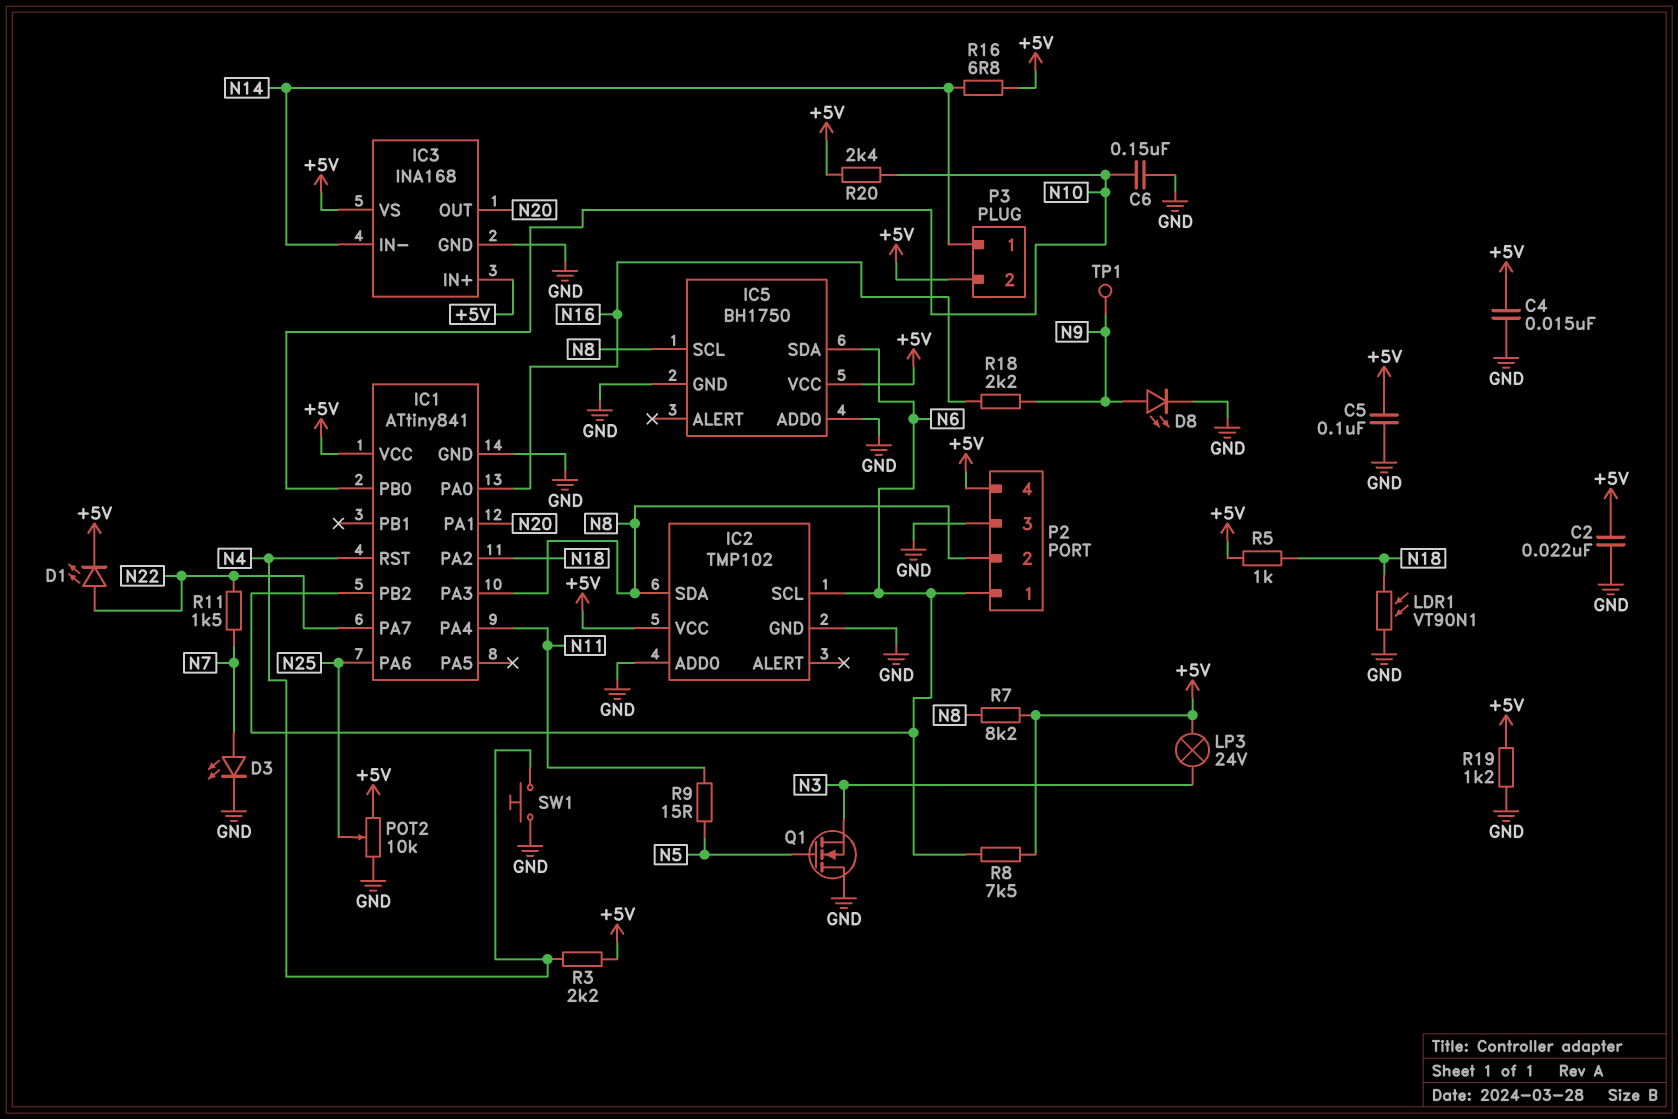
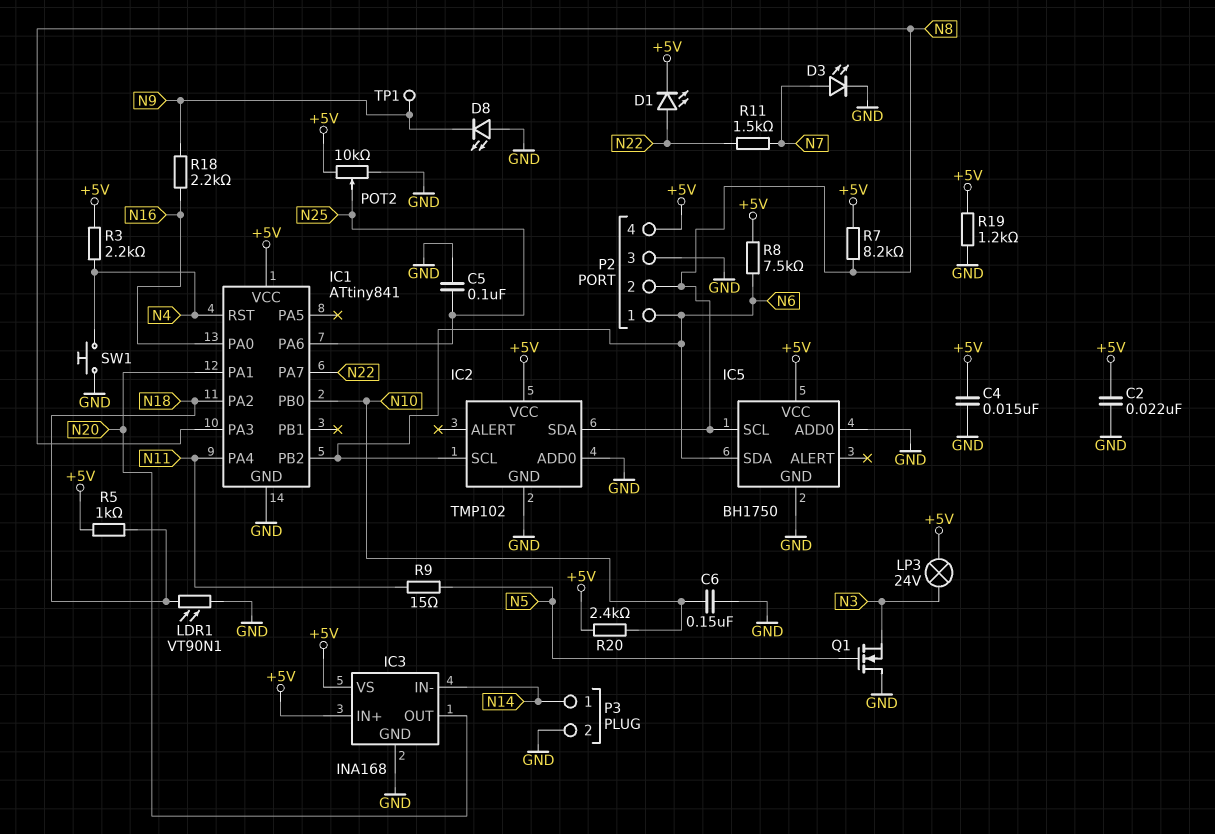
C5: 100nF (+5V, GND) -> 100nF (GND, N25)
D8: LED (A N9, K GND) -> LED (A GND, K N9)
P3 pin 2: +5V -> GND
R16: 6.8 (+5V, N14) -> none

